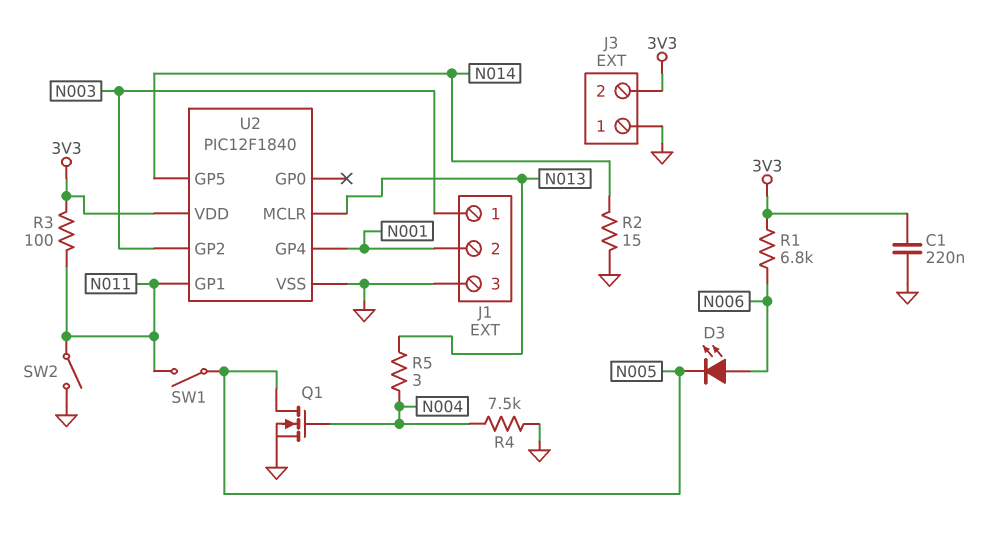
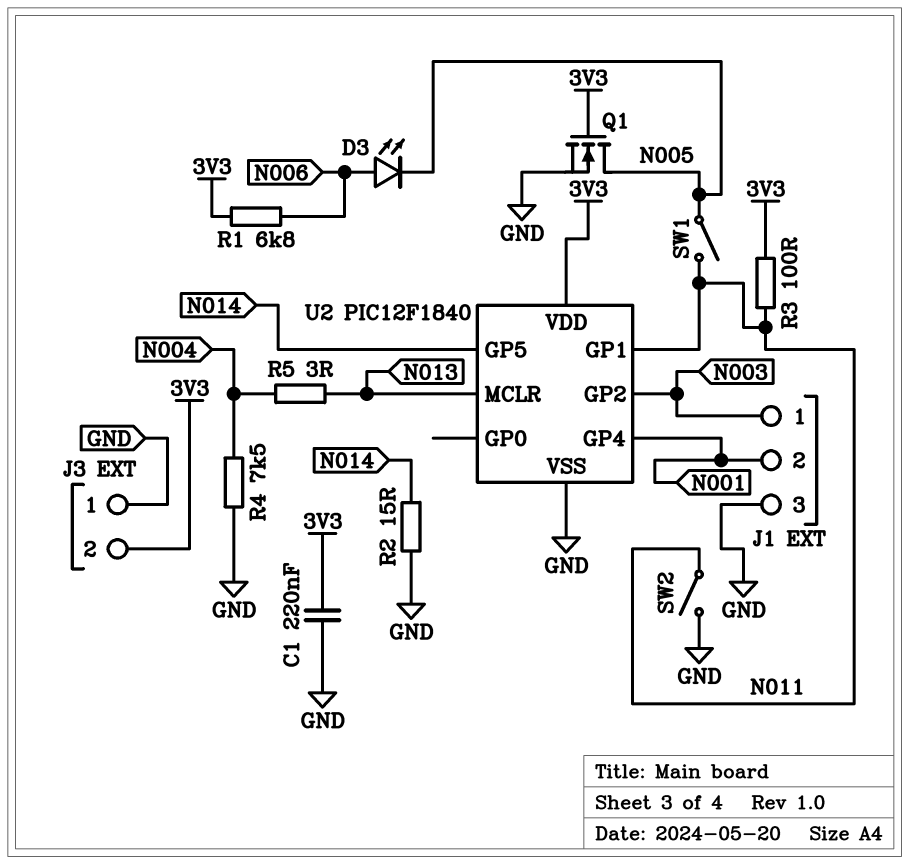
Q1: NMOS (G N004, D N005, S GND) -> NMOS (G 3V3, D N005, S GND)

